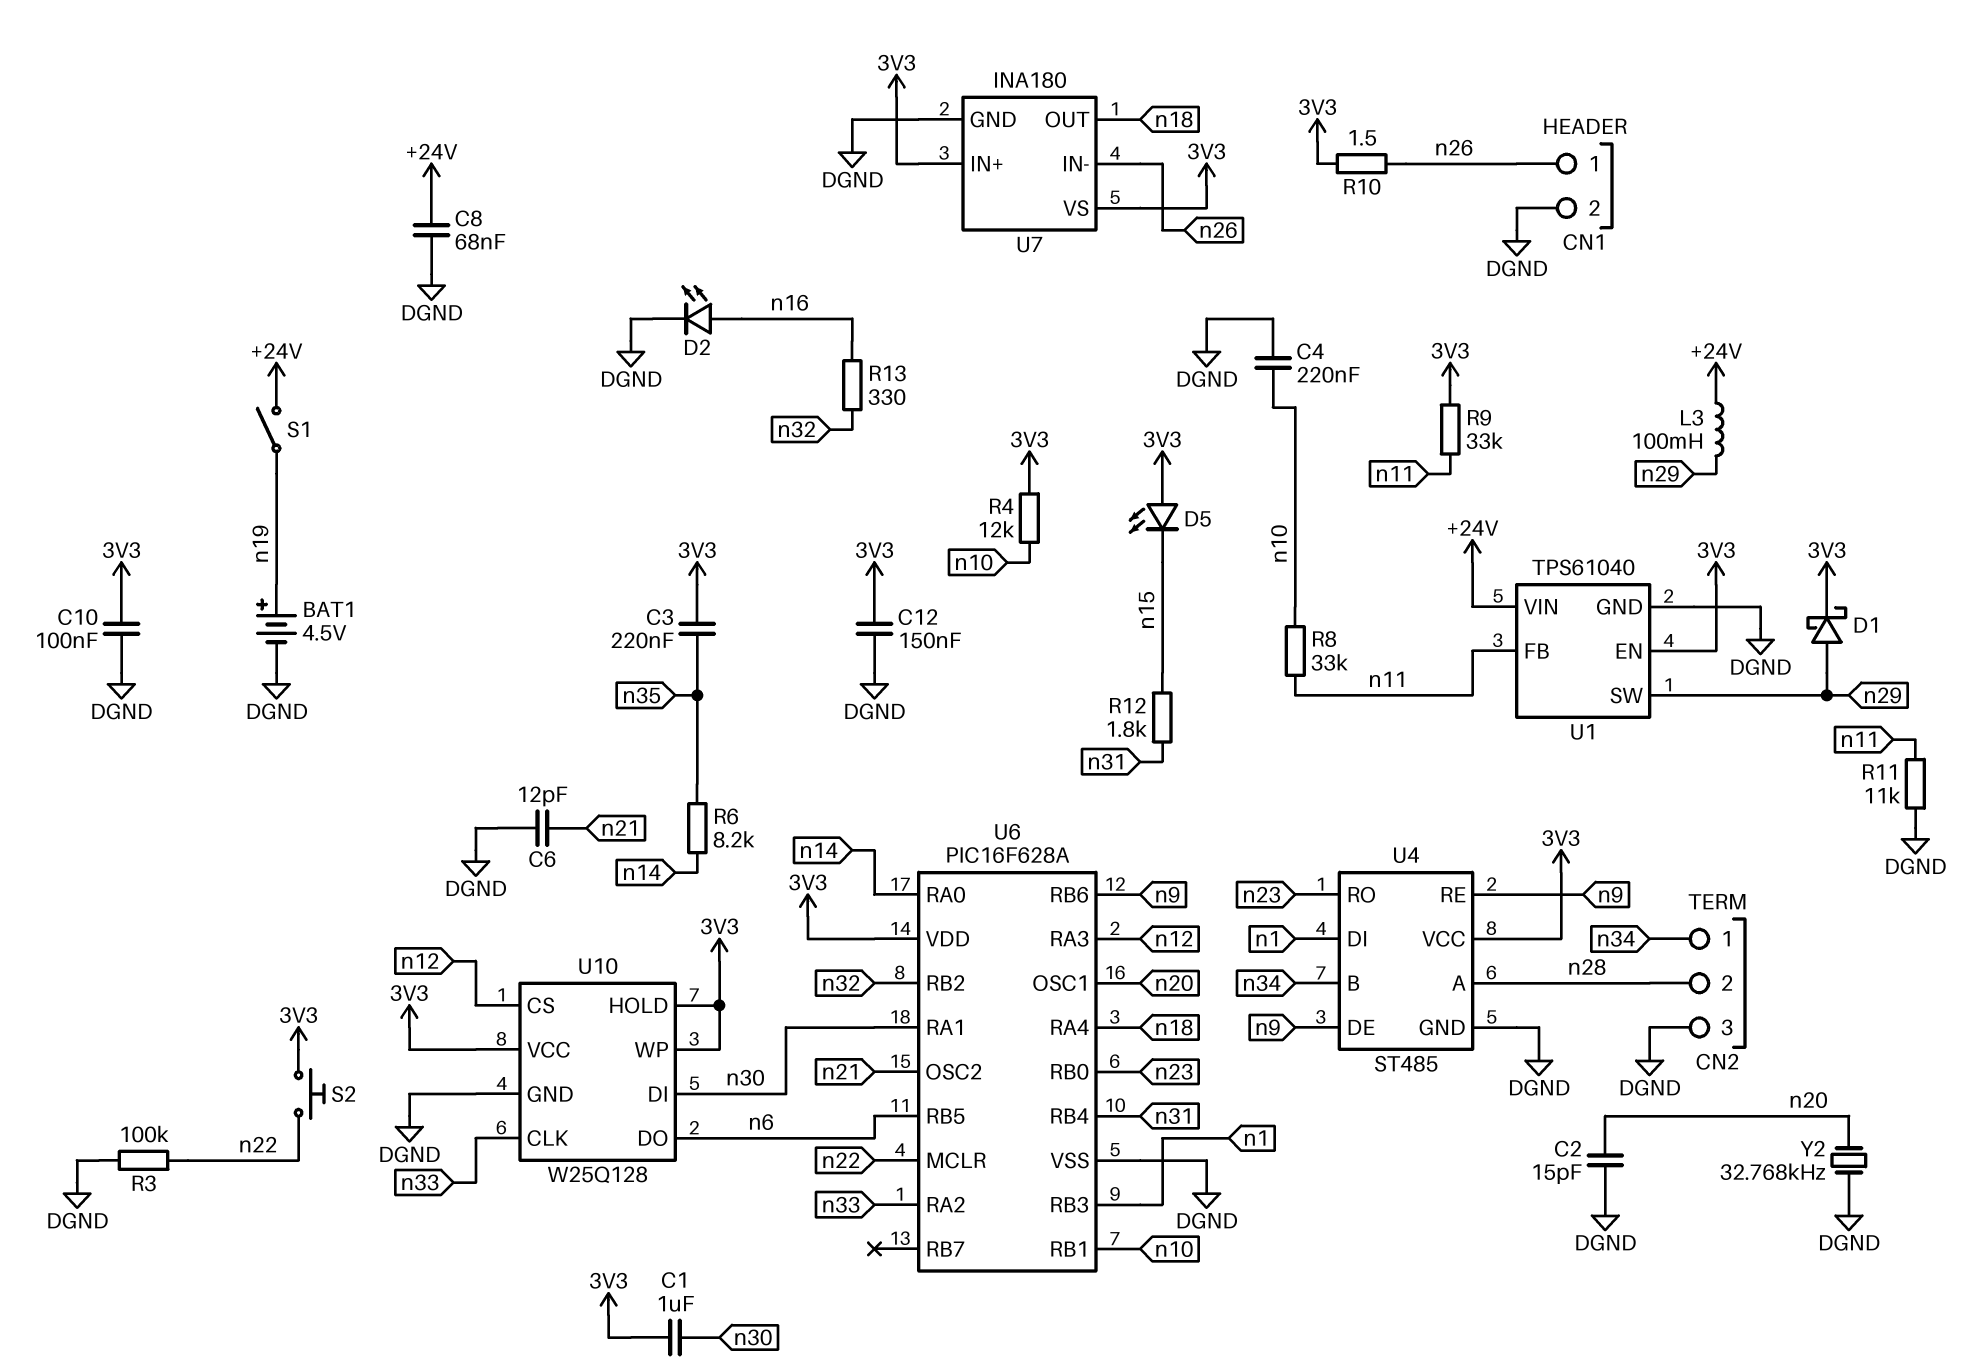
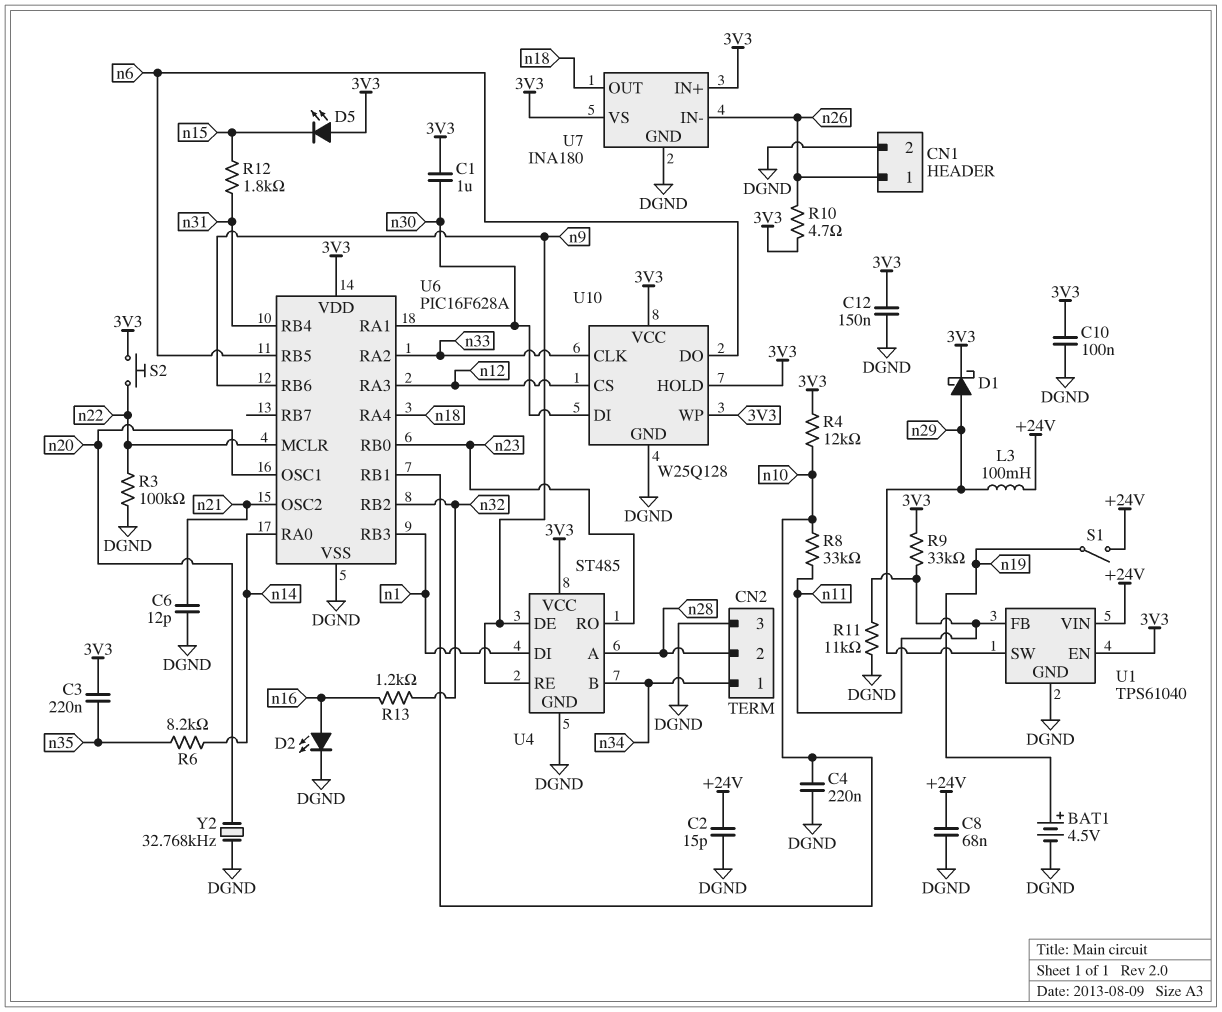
C2: 15pF (DGND, n20) -> 15pF (+24V, DGND)
R10: 1.5 (3V3, n26) -> 4.7 (3V3, n26)
R13: 330 (n16, n32) -> 1.2k (n16, n32)

